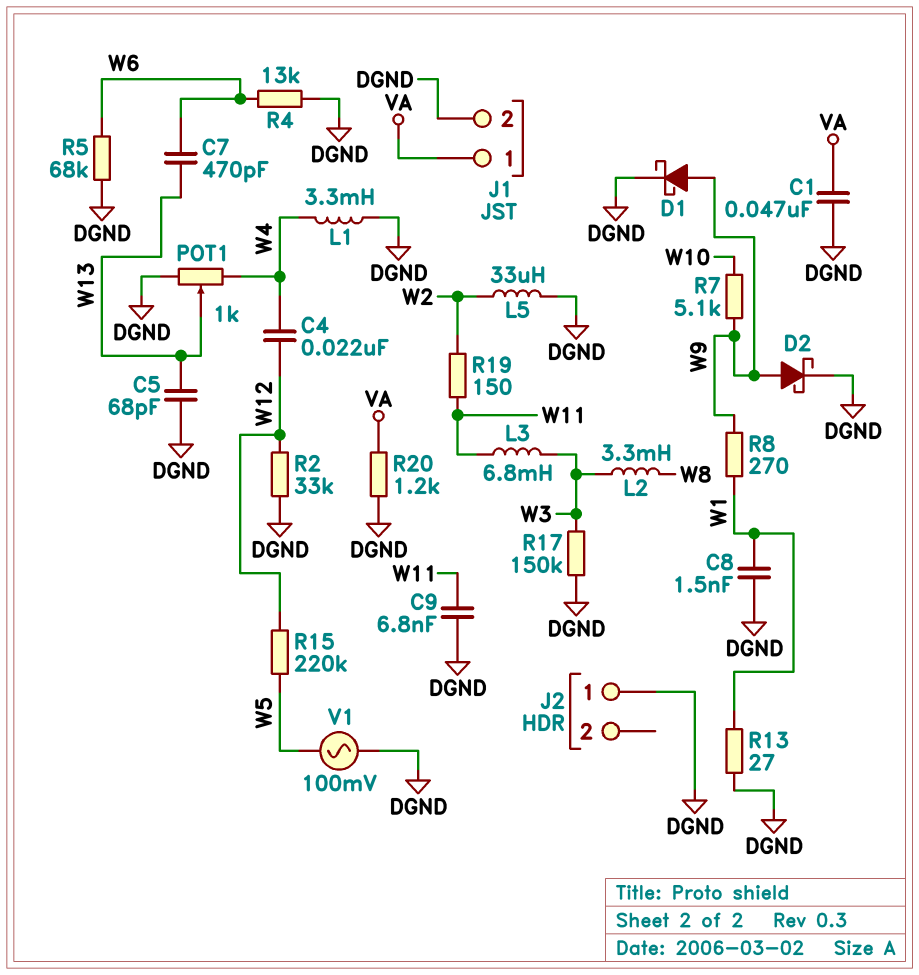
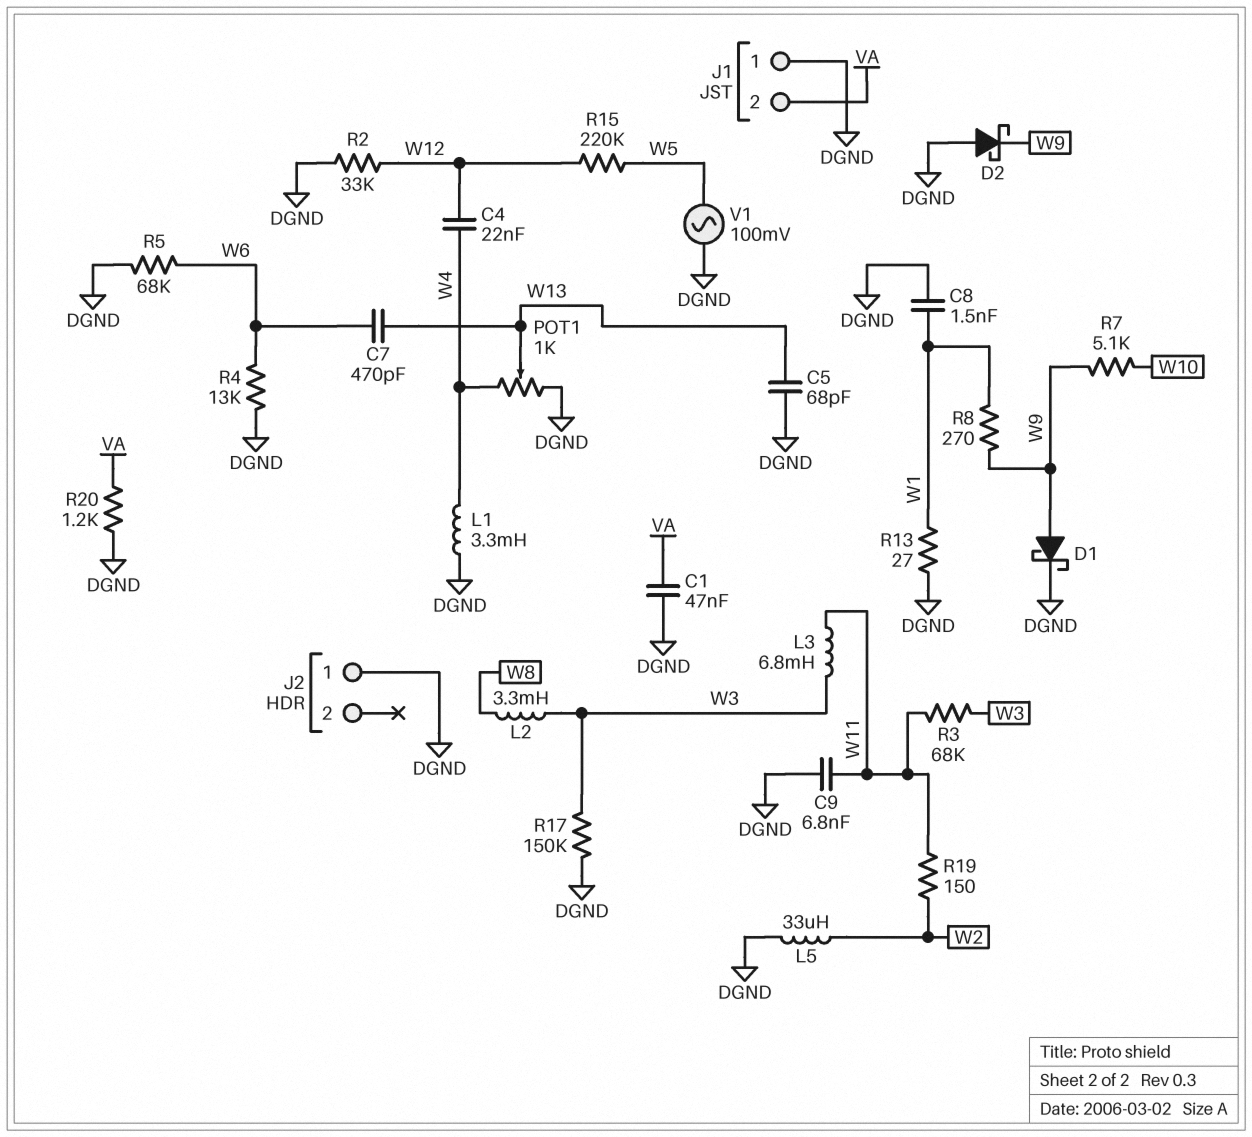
D2: schottky (A W9, K DGND) -> schottky (A DGND, K W9)
J1 pin 1: VA -> DGND
J1 pin 2: DGND -> VA
R3: none -> 68k (W3, W11)

